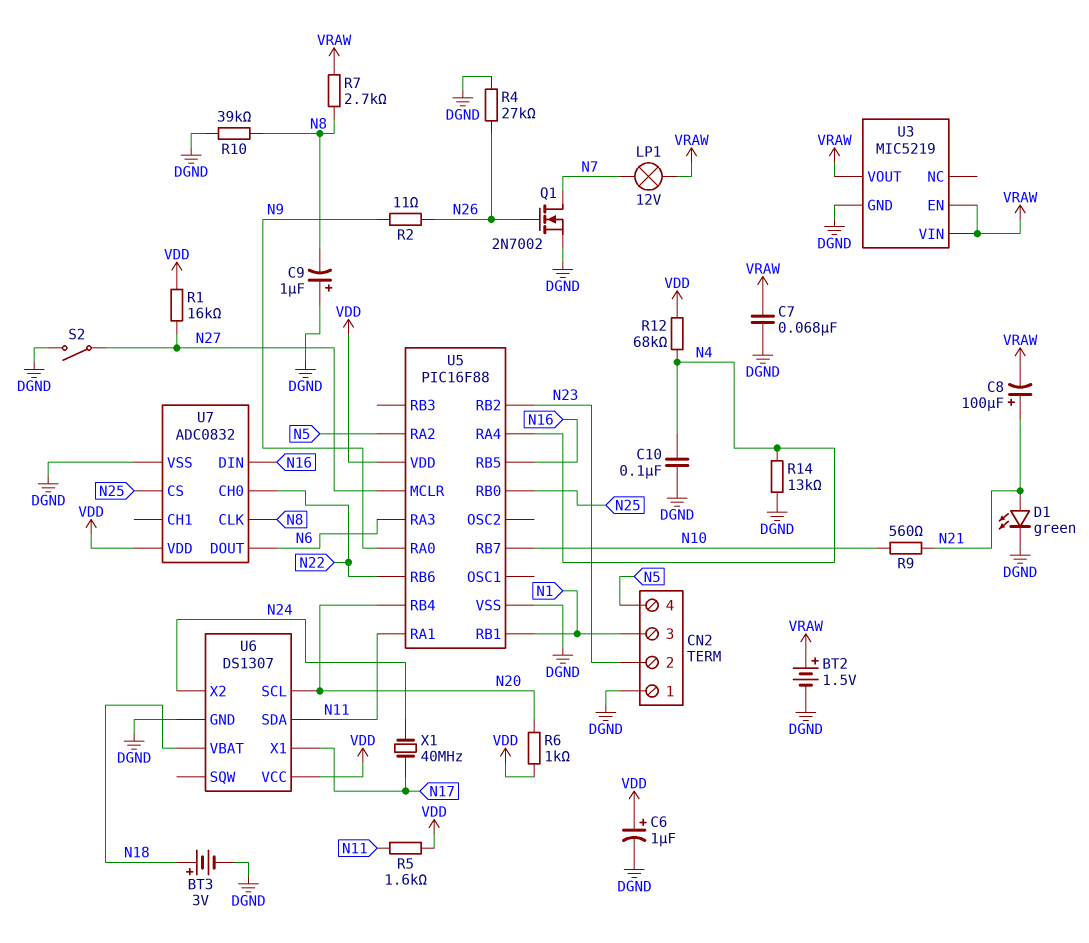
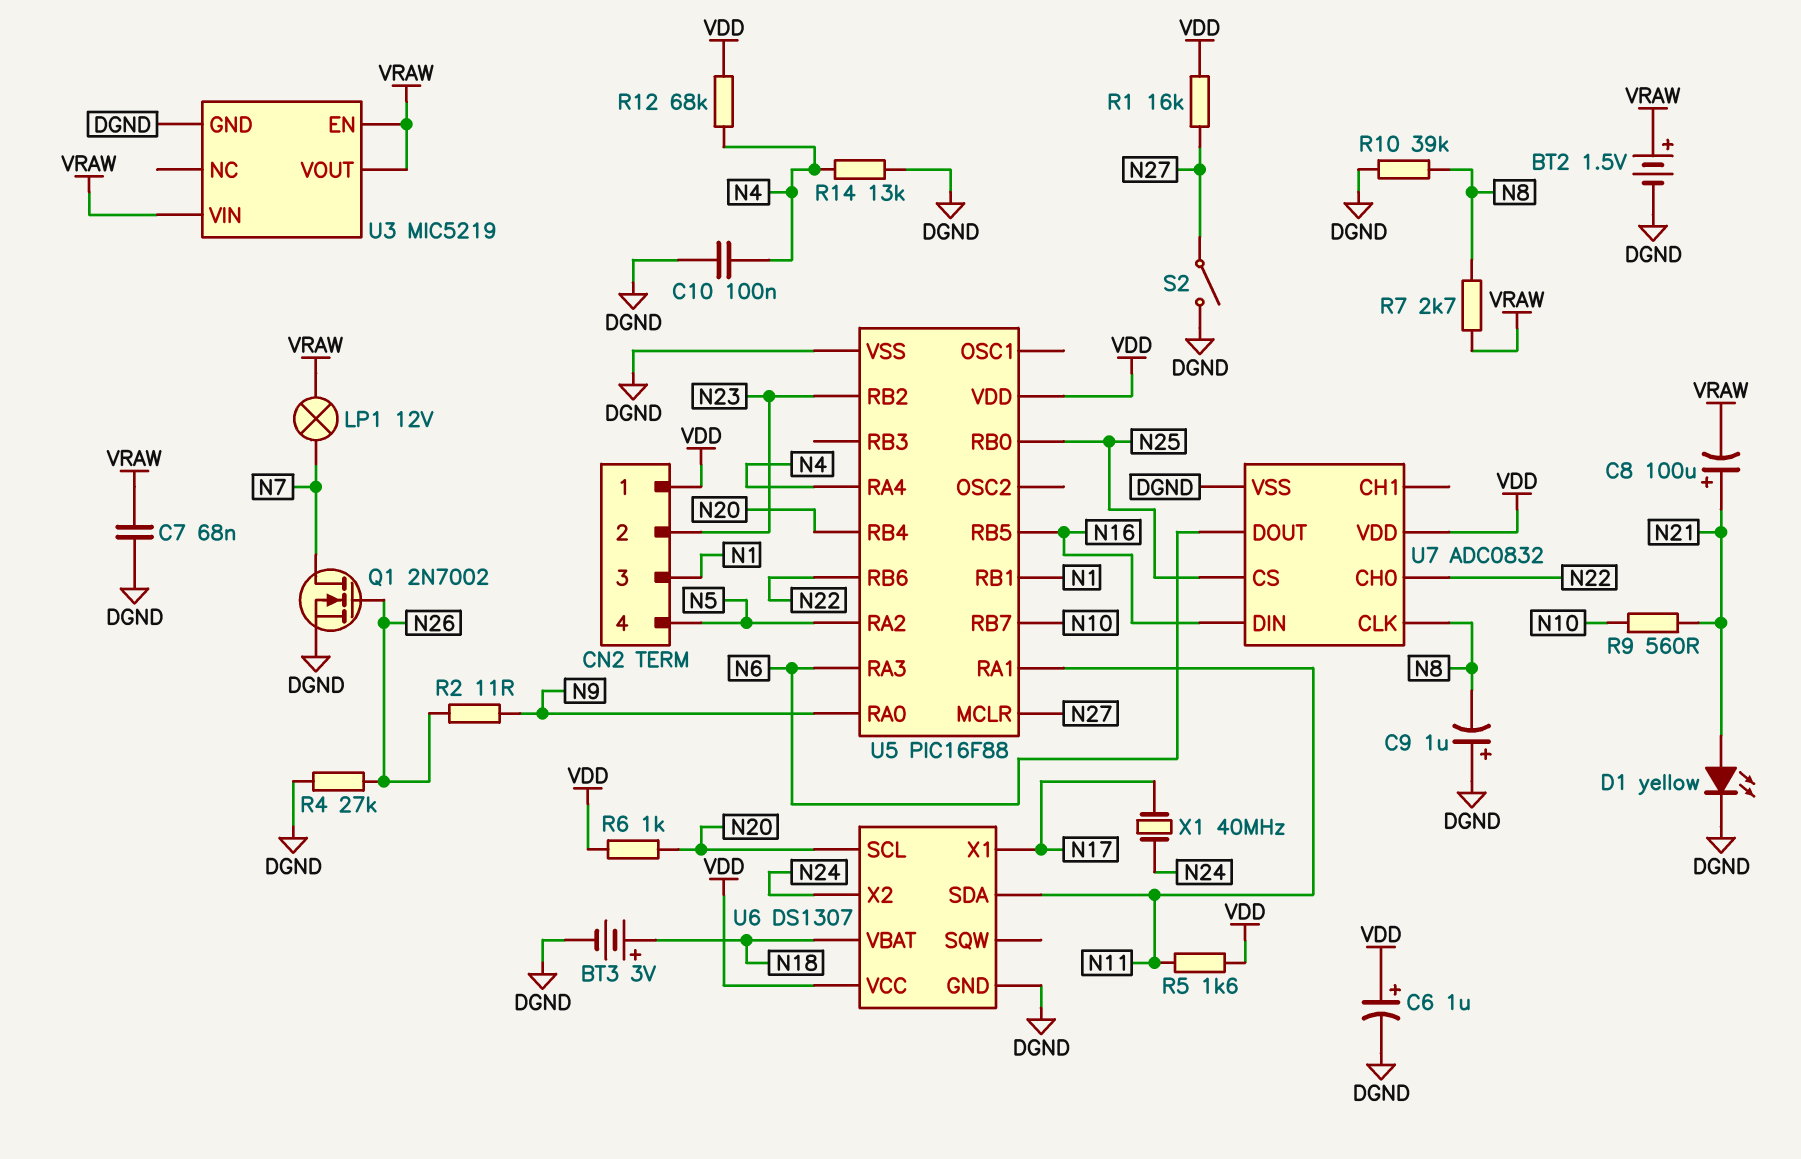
CN2 pin 1: DGND -> VDD
D1: LED green (A N21, K DGND) -> LED yellow (A N21, K DGND)

